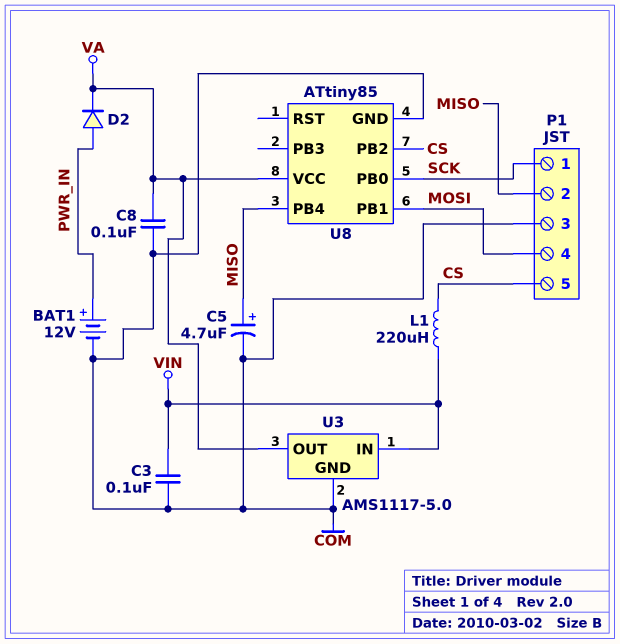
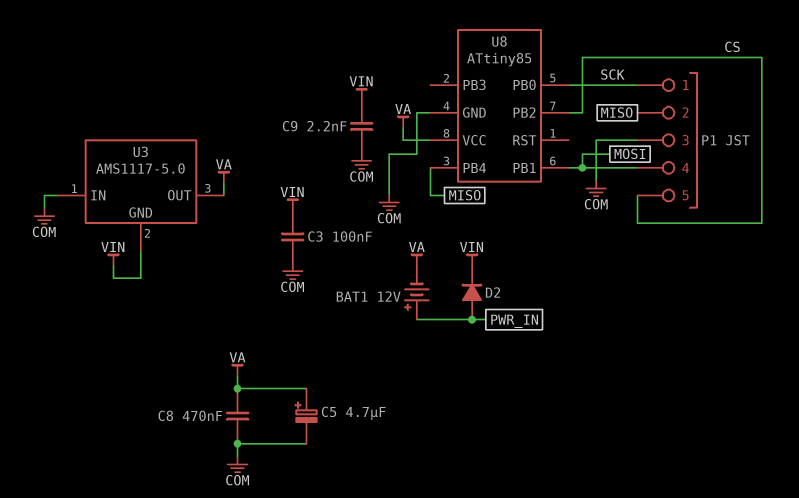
BAT1: 12V (plus PWR_IN, minus COM) -> 12V (plus PWR_IN, minus VA)
C5: 4.7uF (plus MISO, minus COM) -> 4.7uF (plus VA, minus COM)
C8: 100nF (COM, VA) -> 470nF (COM, VA)
C9: none -> 2.2nF (COM, VIN)
D2: diode (A PWR_IN, K VA) -> diode (A PWR_IN, K VIN)
L1: 220uH (CS, VIN) -> none
U3 pin GND: COM -> VIN
U3 pin IN: VIN -> COM

